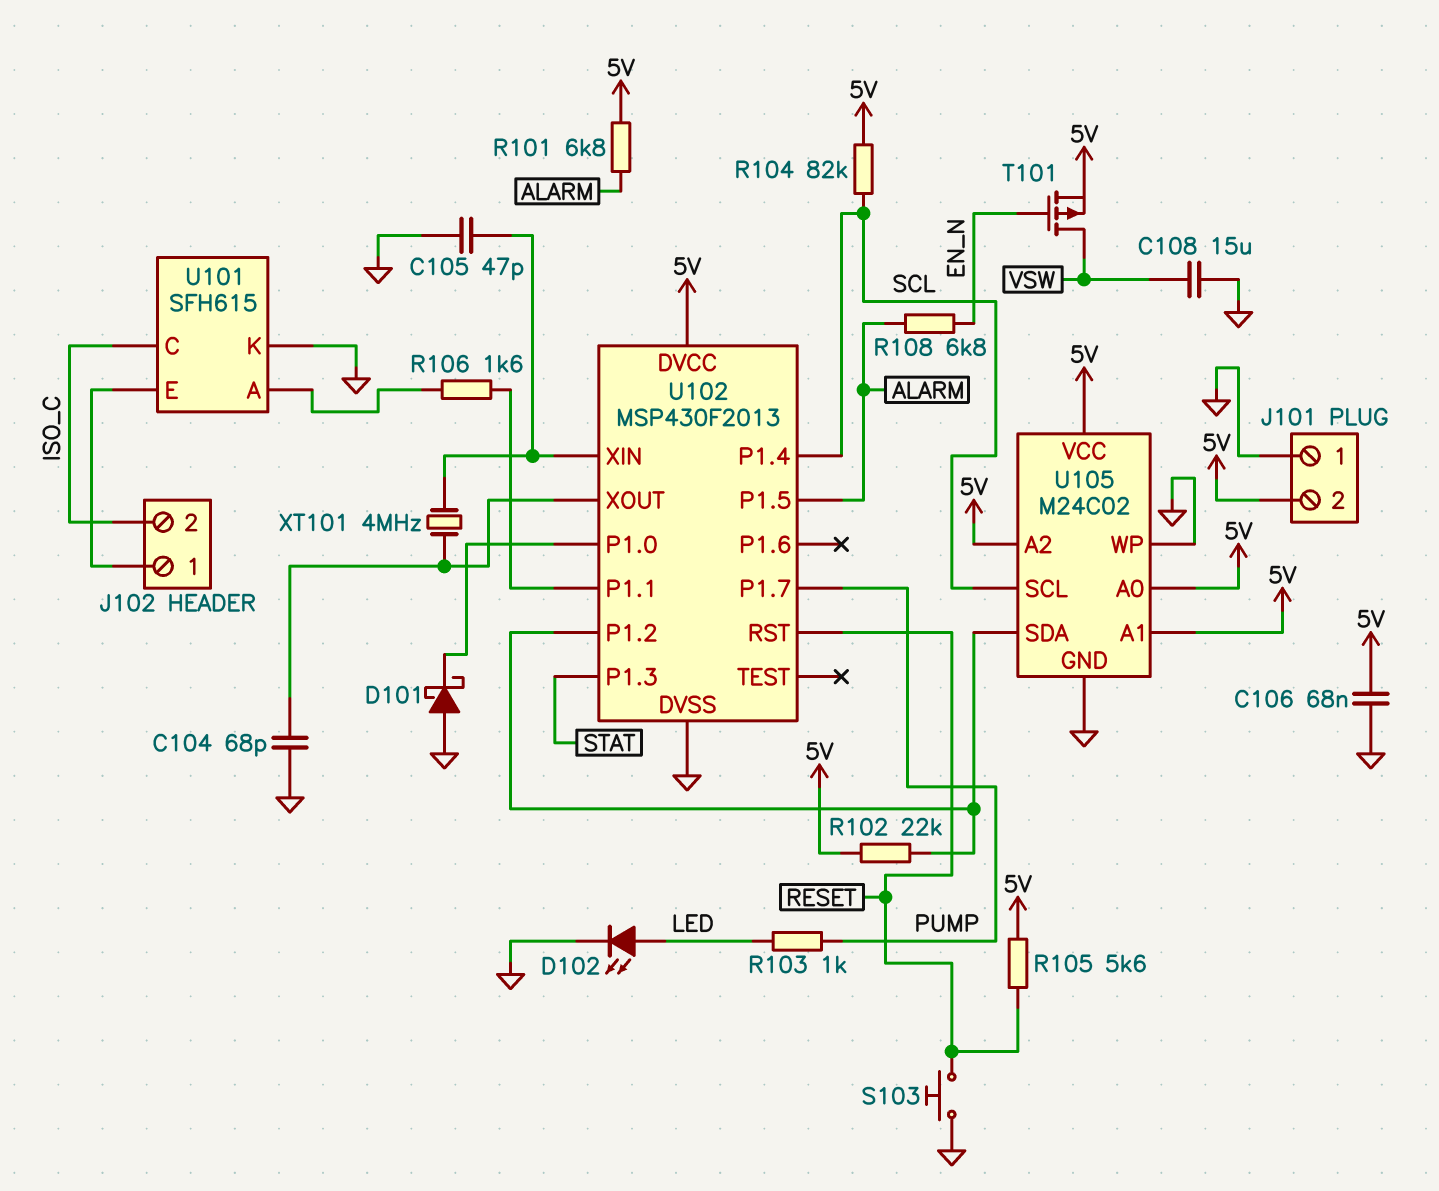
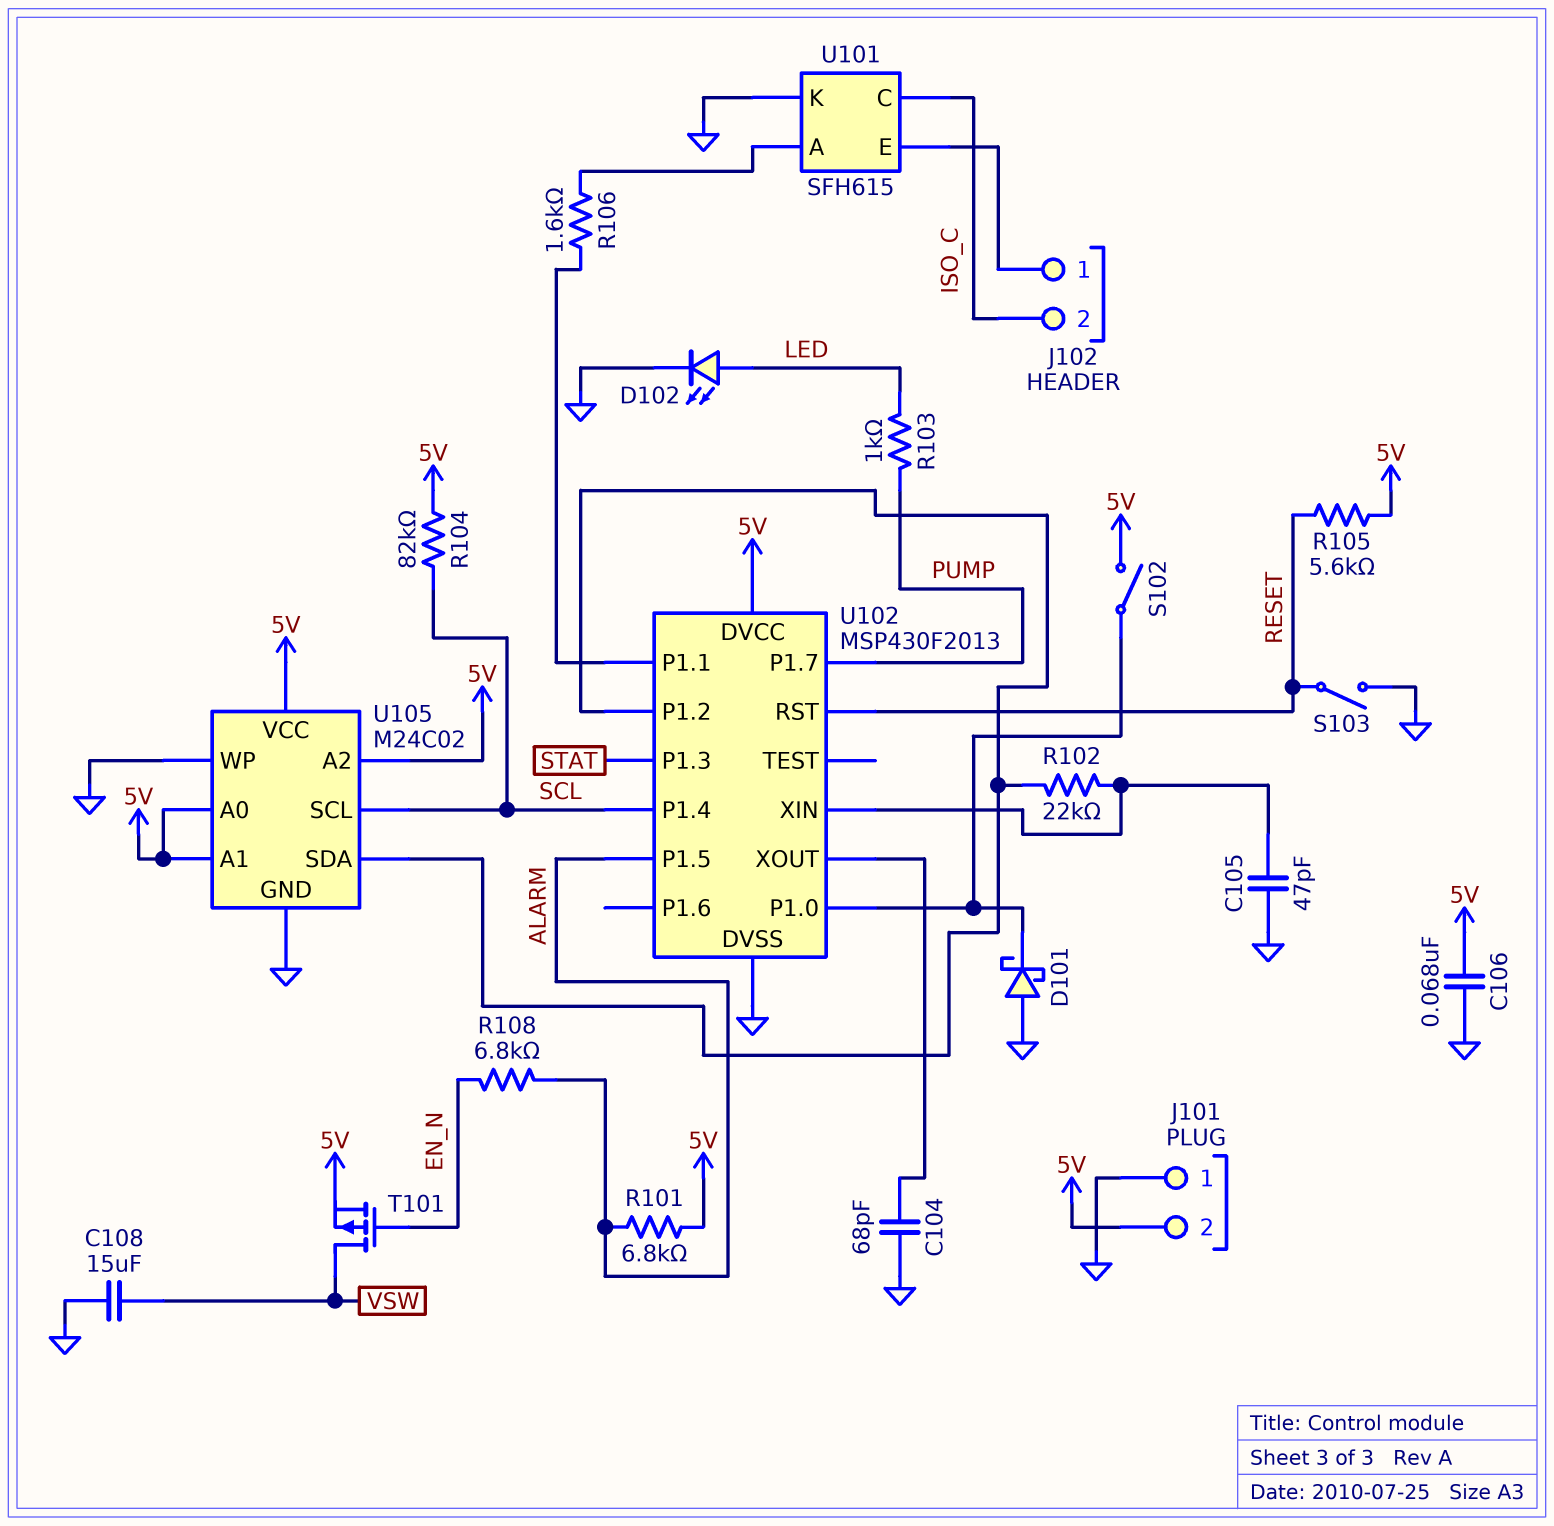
R102: 22k (5V, U102/P1.2) -> 22k (U102/P1.2, U102/XIN)
S102: none -> switch (5V, U102/P1.0)
S103: button (GND, RESET) -> switch (GND, RESET)
XT101: 4MHz (U102/XIN, U102/XOUT) -> none

